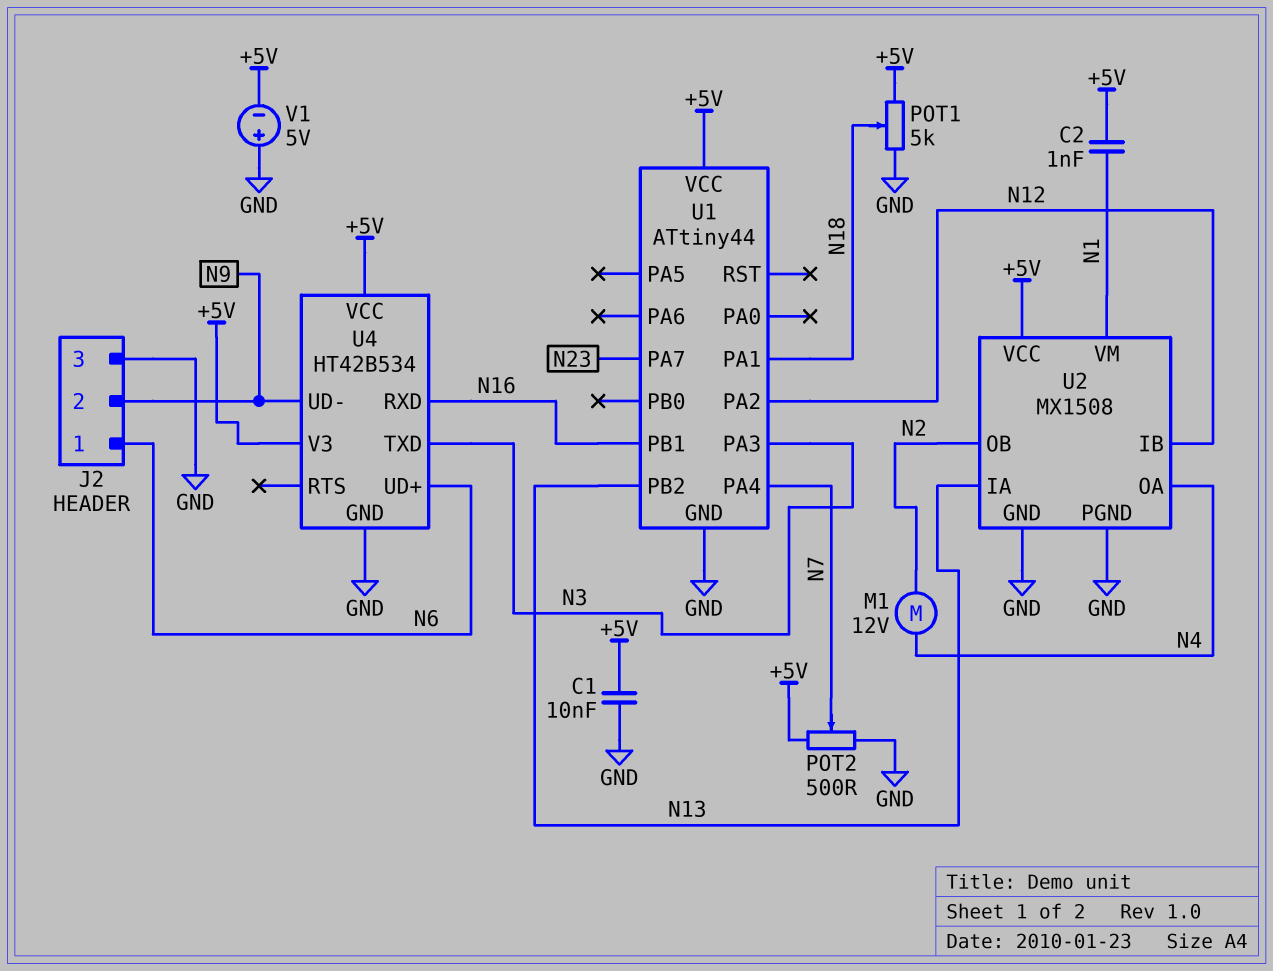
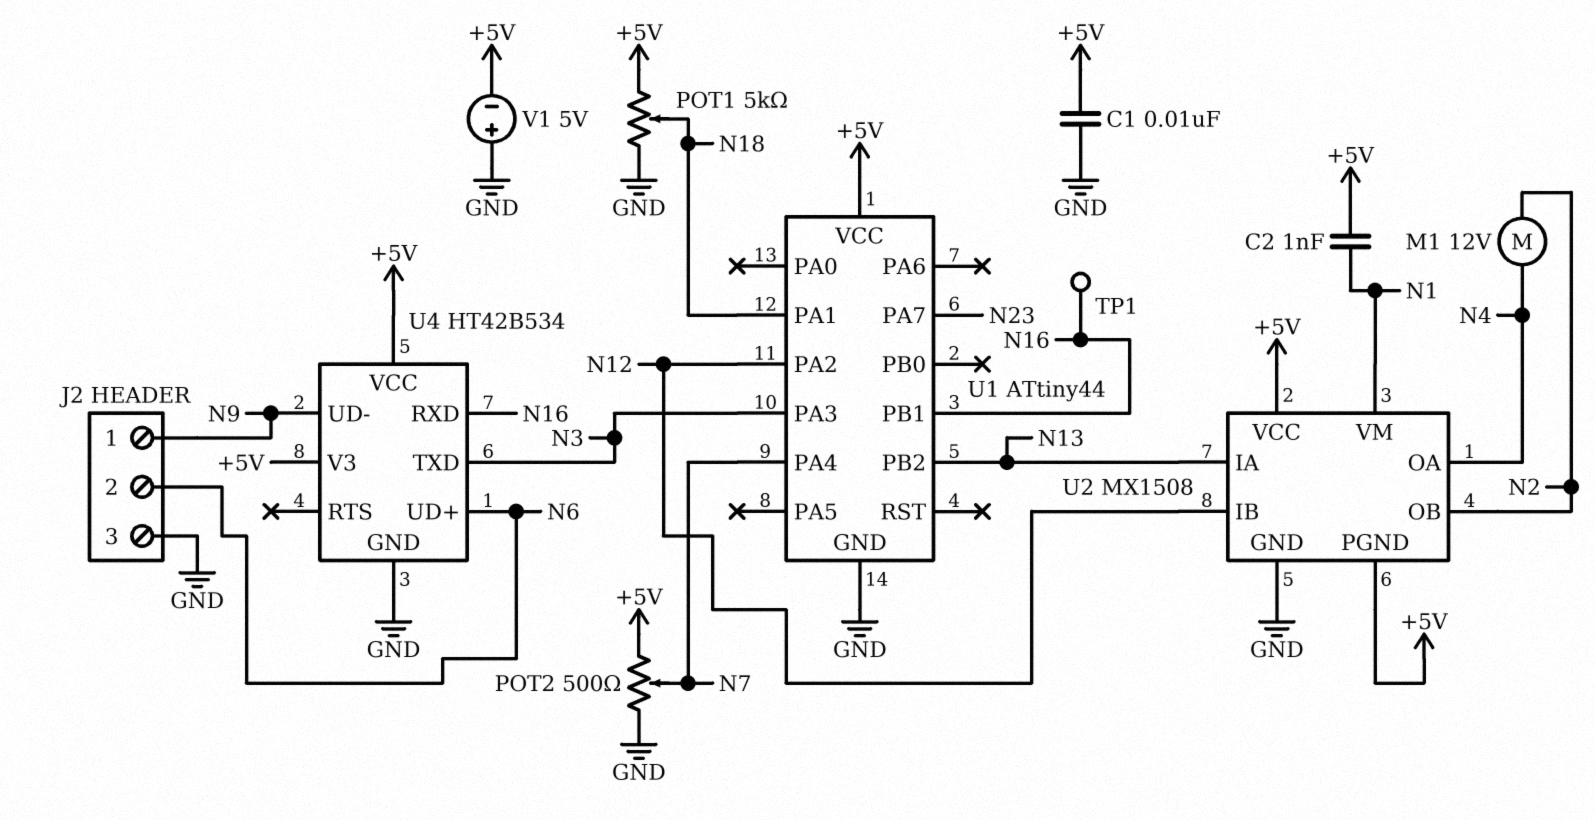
J2 pin 1: N6 -> N9
J2 pin 2: N9 -> N6
TP1: none -> test point (N16)
U2 pin PGND: GND -> +5V

